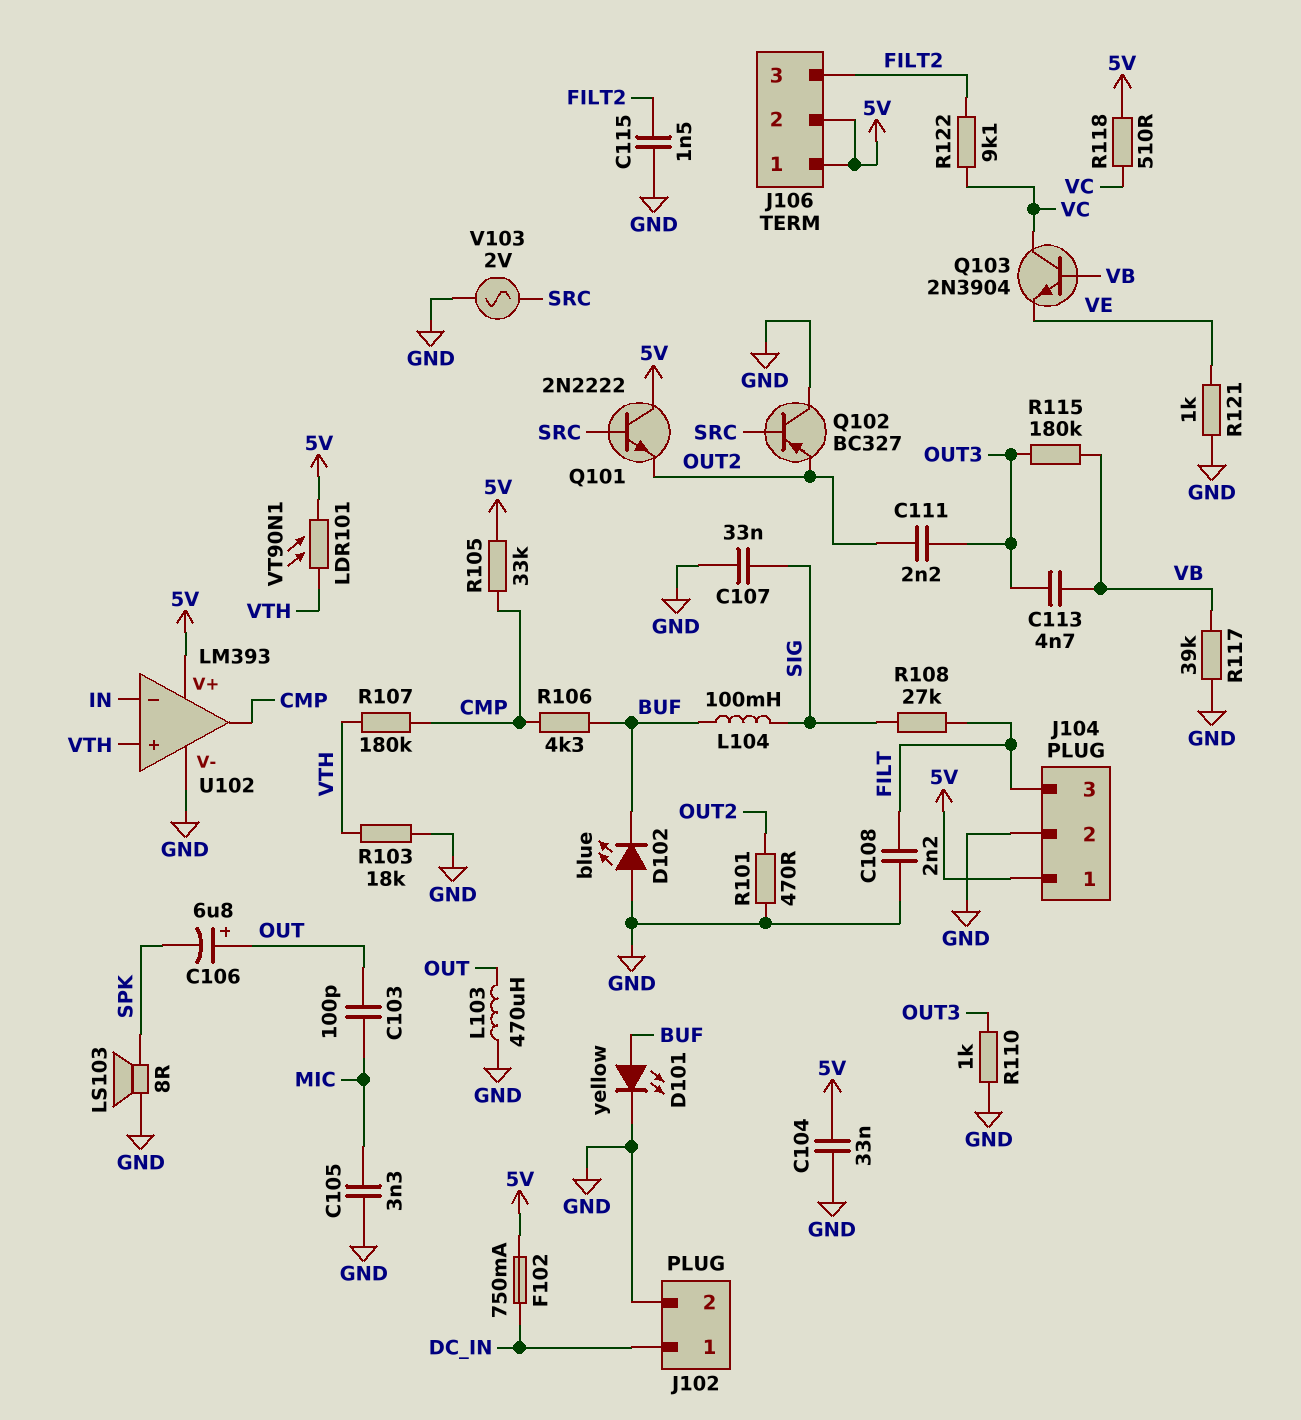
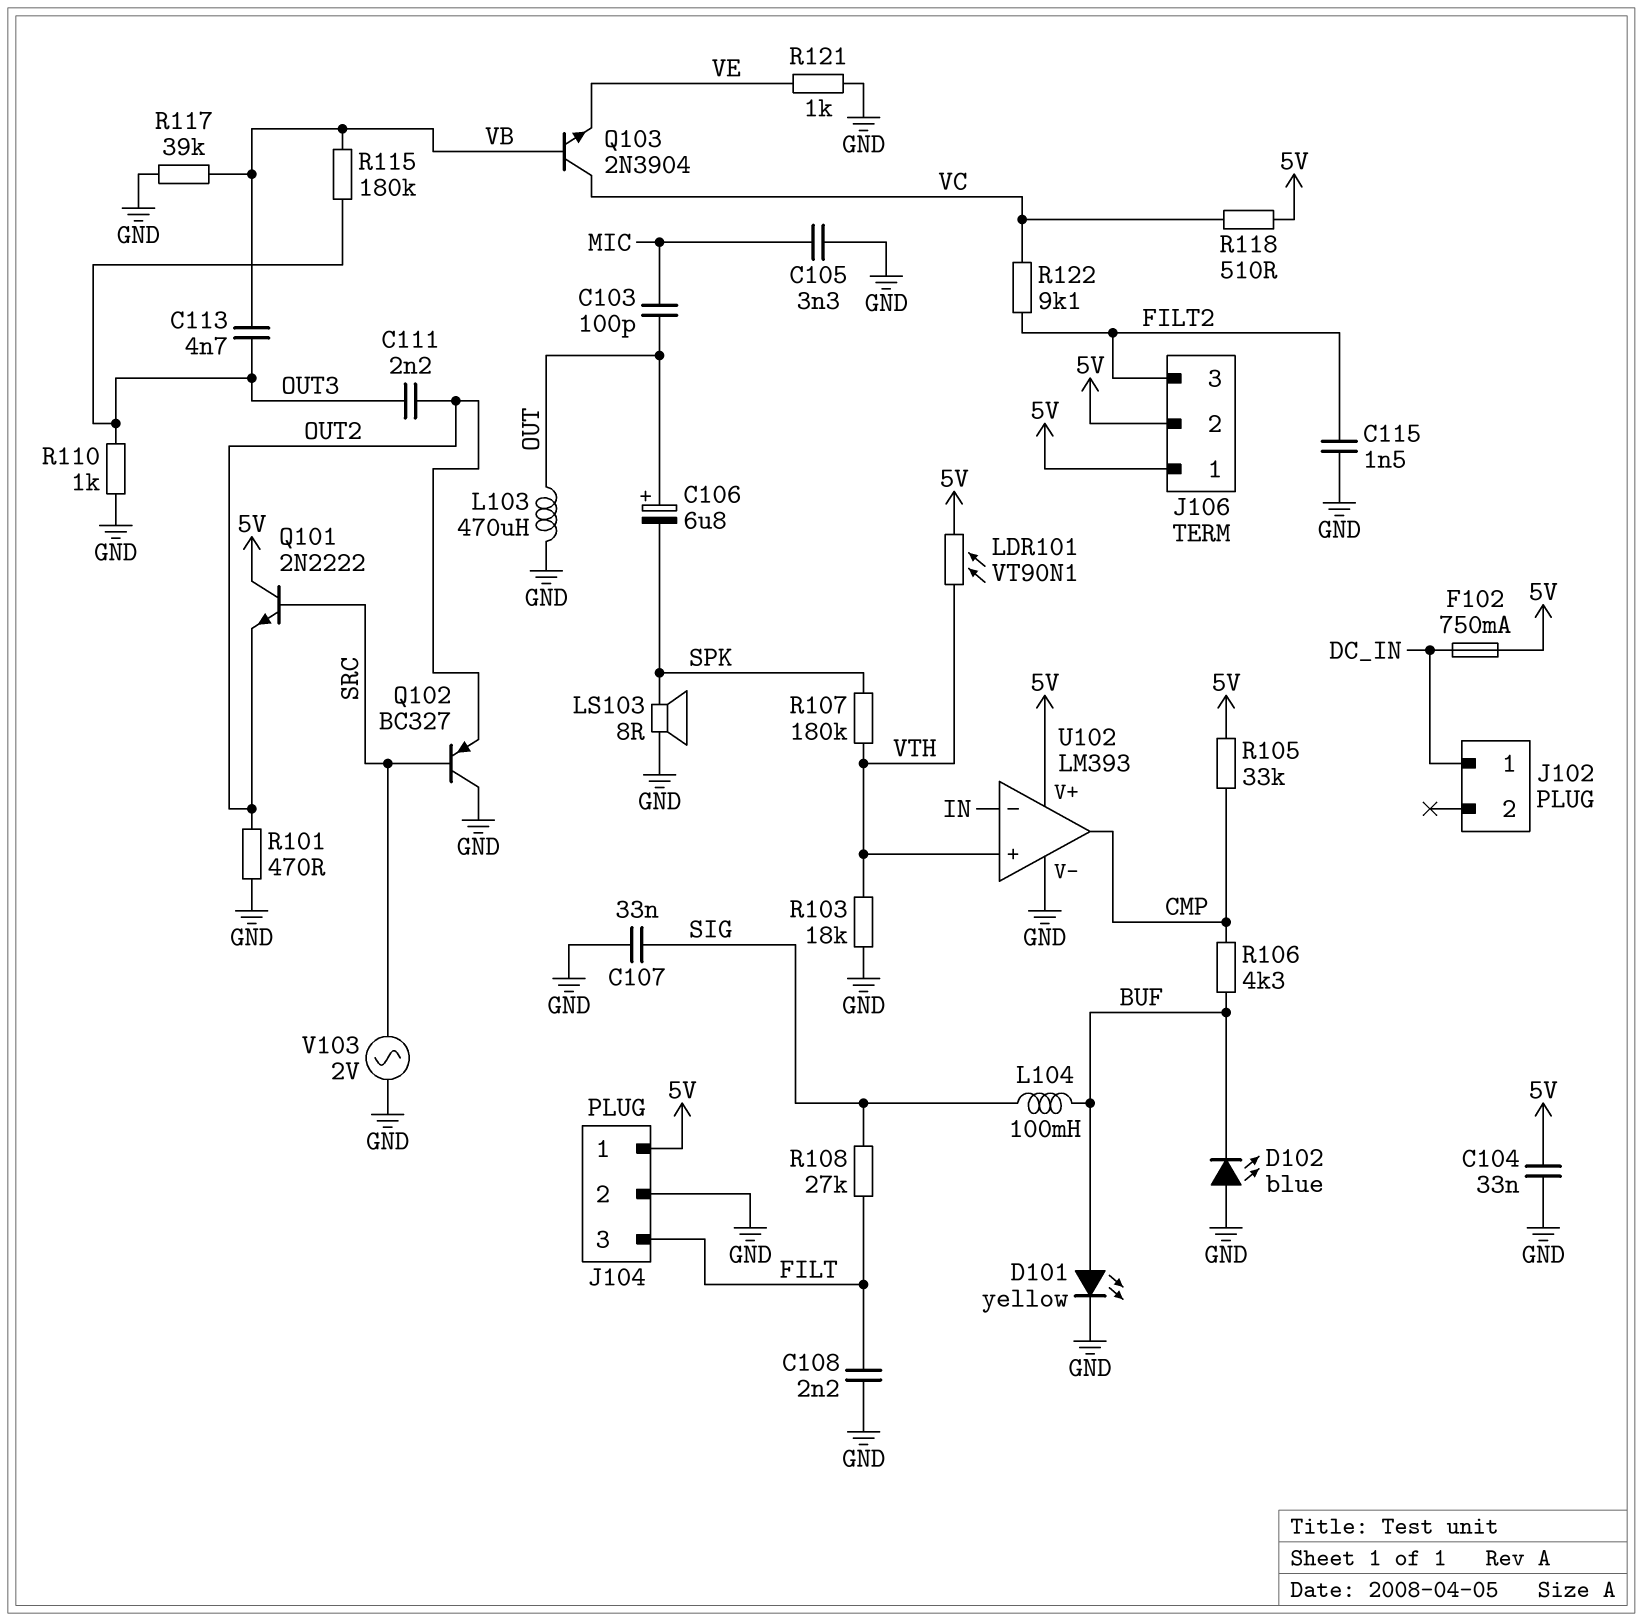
J102 pin 2: GND -> none
R107: 180k (CMP, VTH) -> 180k (SPK, VTH)

